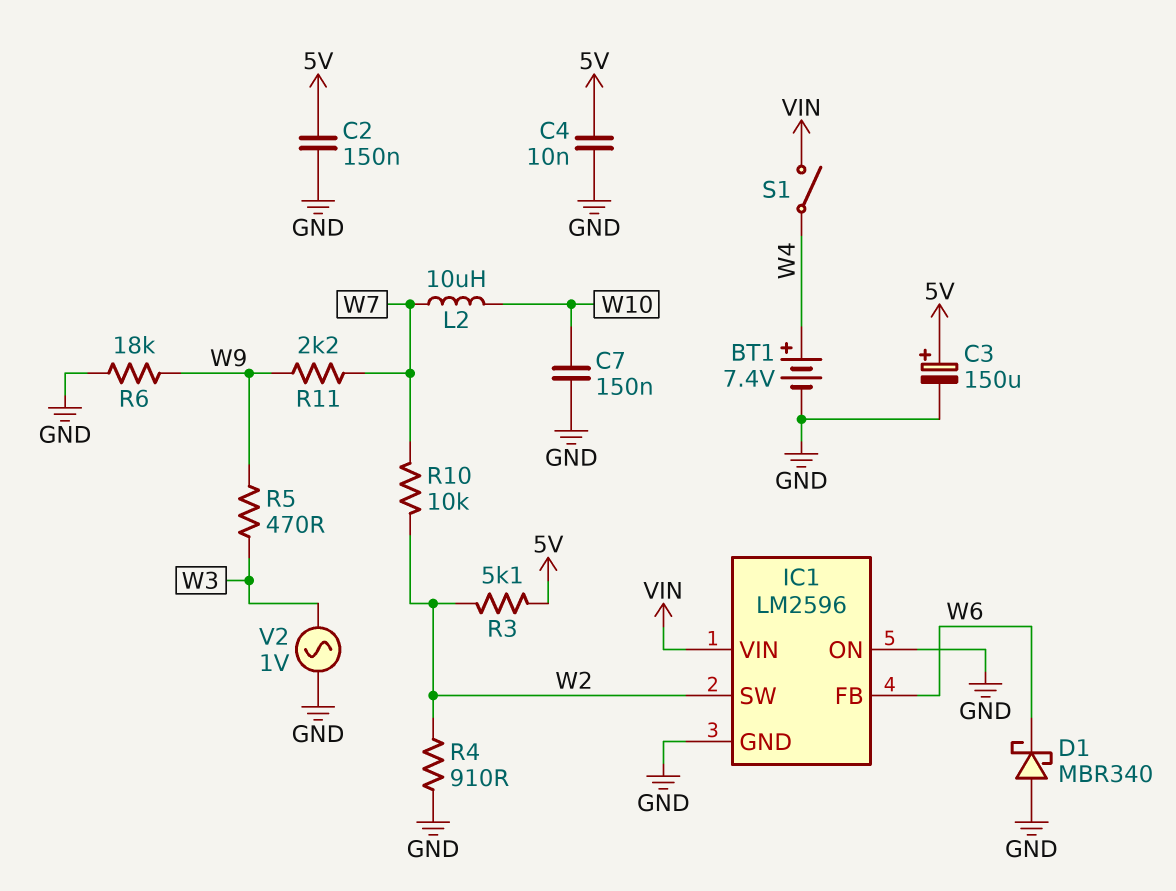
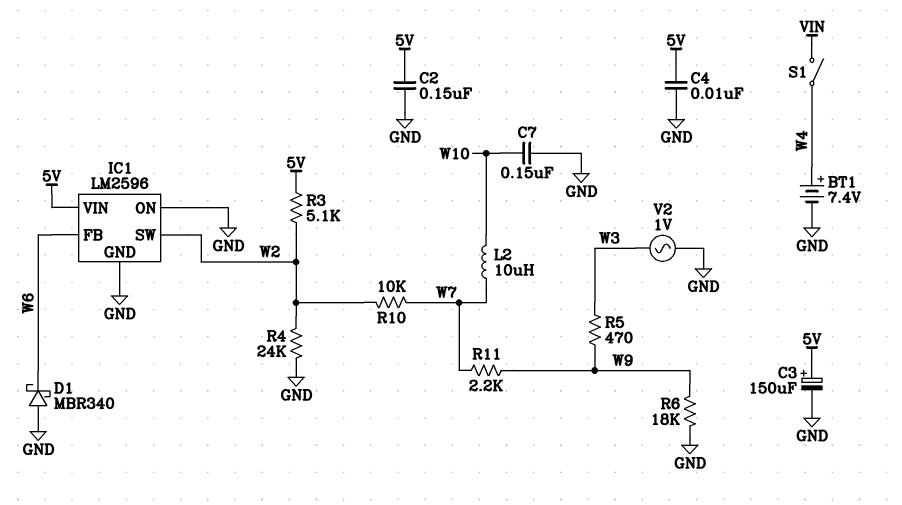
IC1 pin VIN: VIN -> 5V
R4: 910 (GND, W2) -> 24k (GND, W2)

